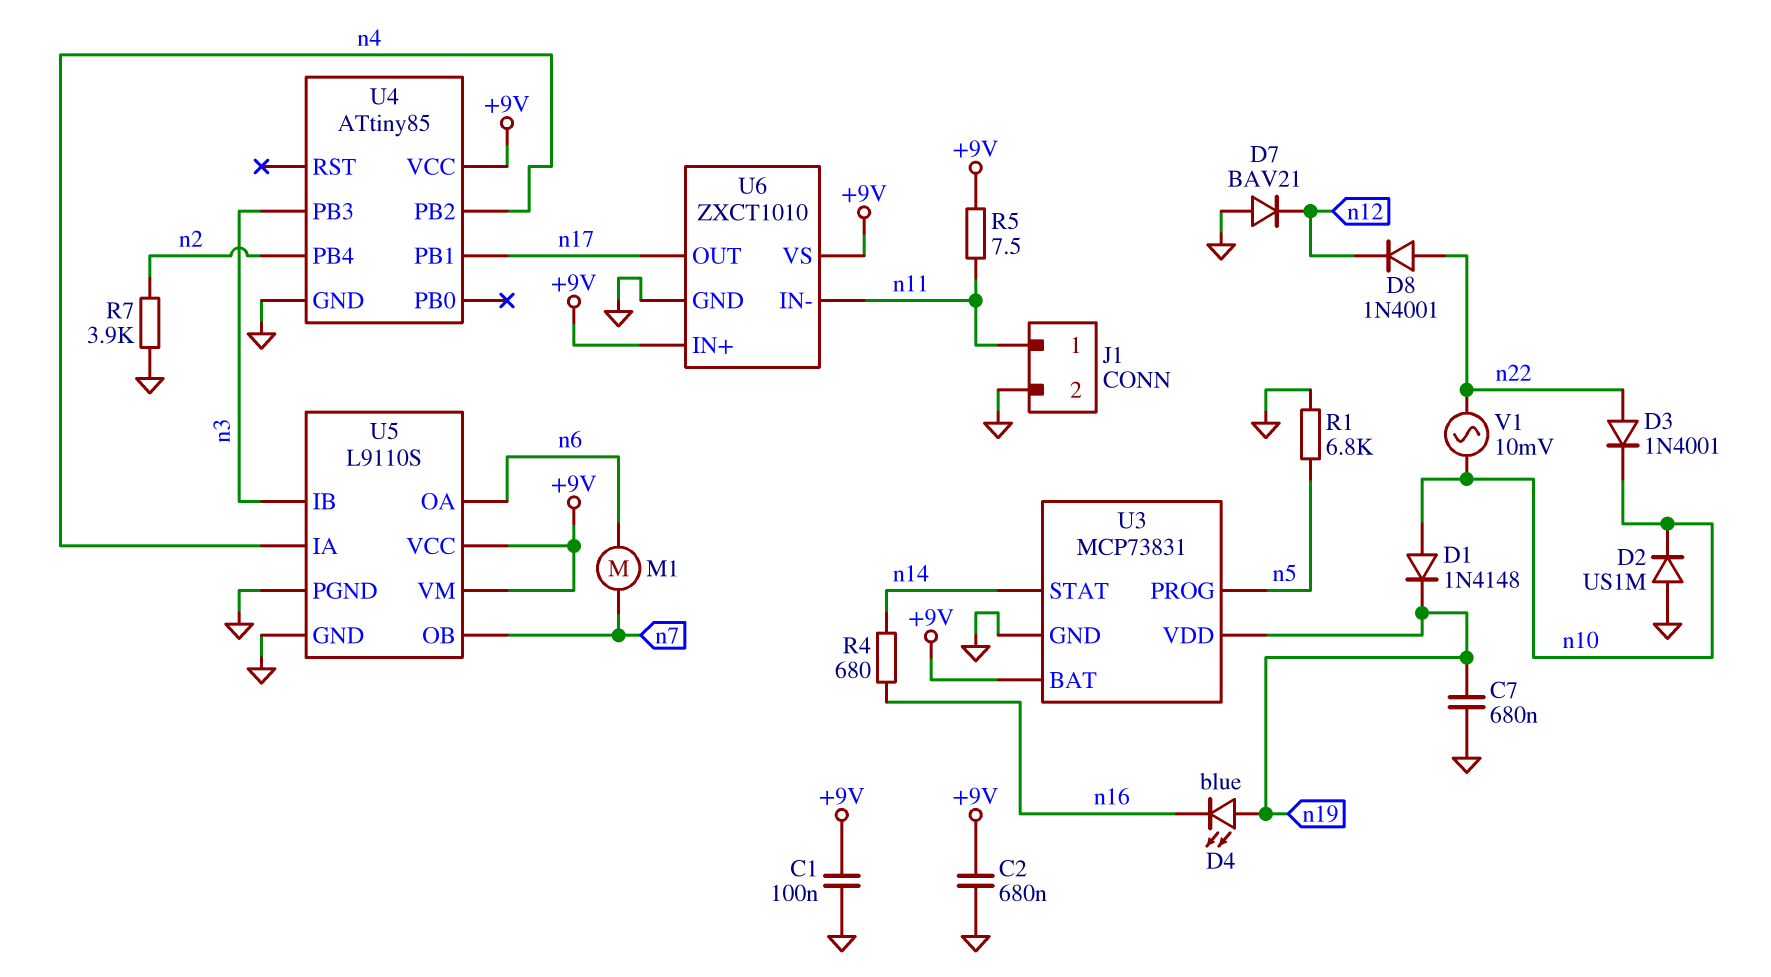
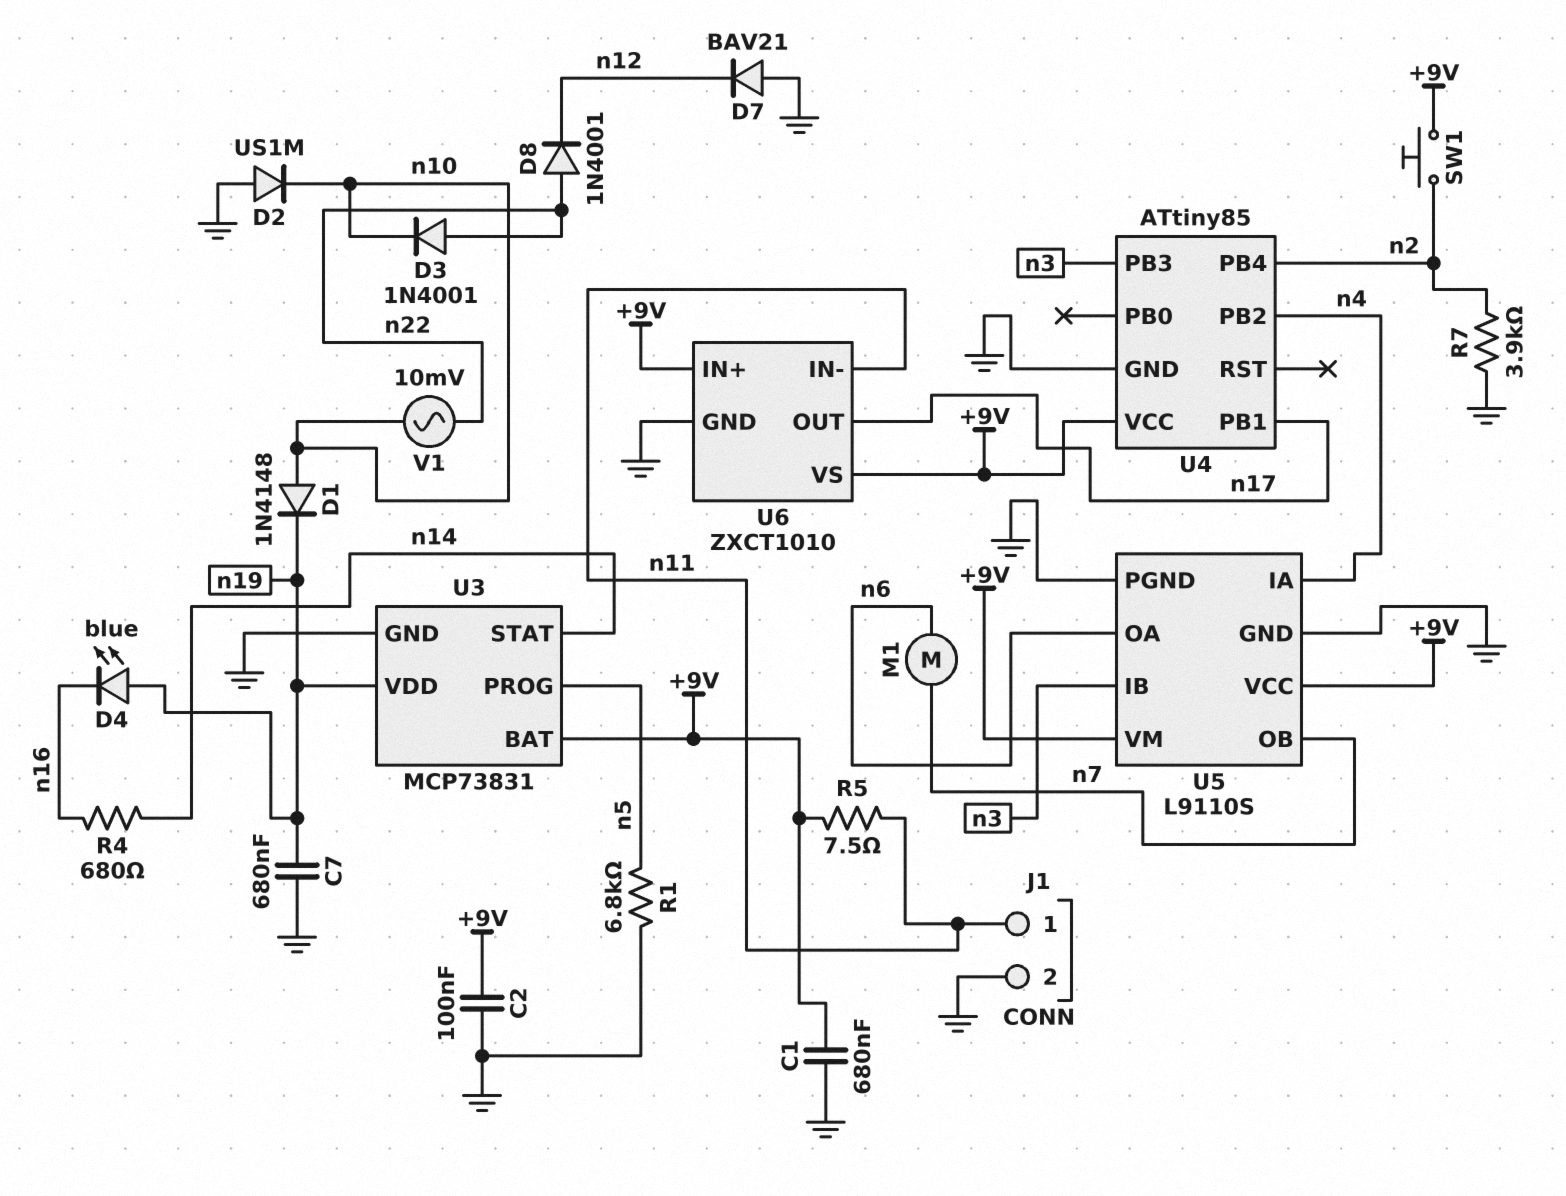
C1: 100nF (+9V, GND) -> 680nF (+9V, GND)
C2: 680nF (+9V, GND) -> 100nF (+9V, GND)
SW1: none -> button (+9V, n2)

